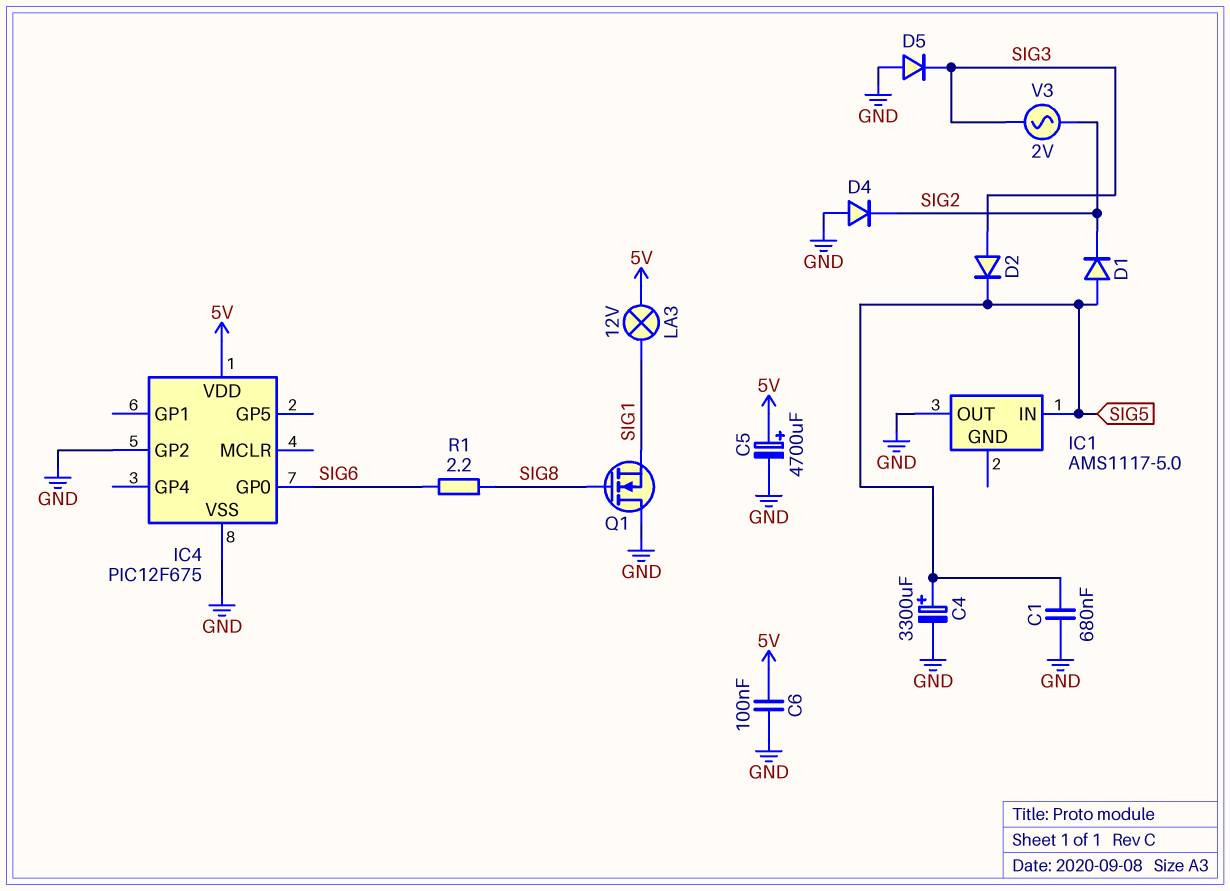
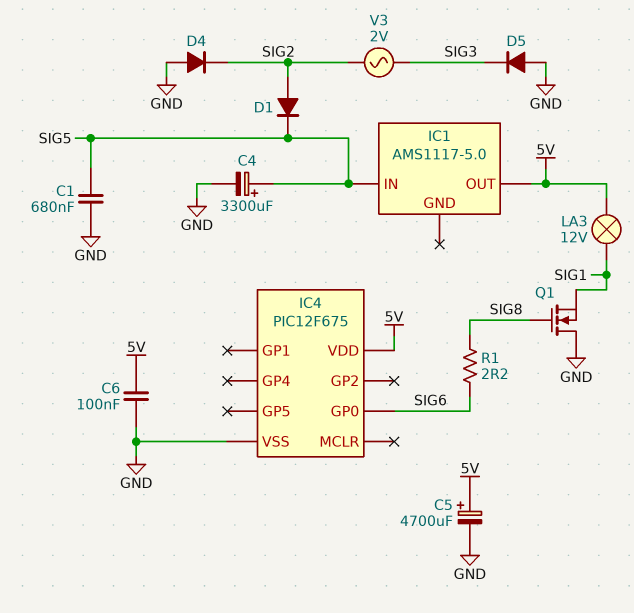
D1: diode (A SIG5, K SIG2) -> diode (A SIG2, K SIG5)
D2: diode (A SIG3, K SIG5) -> none
IC1 pin OUT: GND -> 5V
IC4 pin GP2: GND -> none

